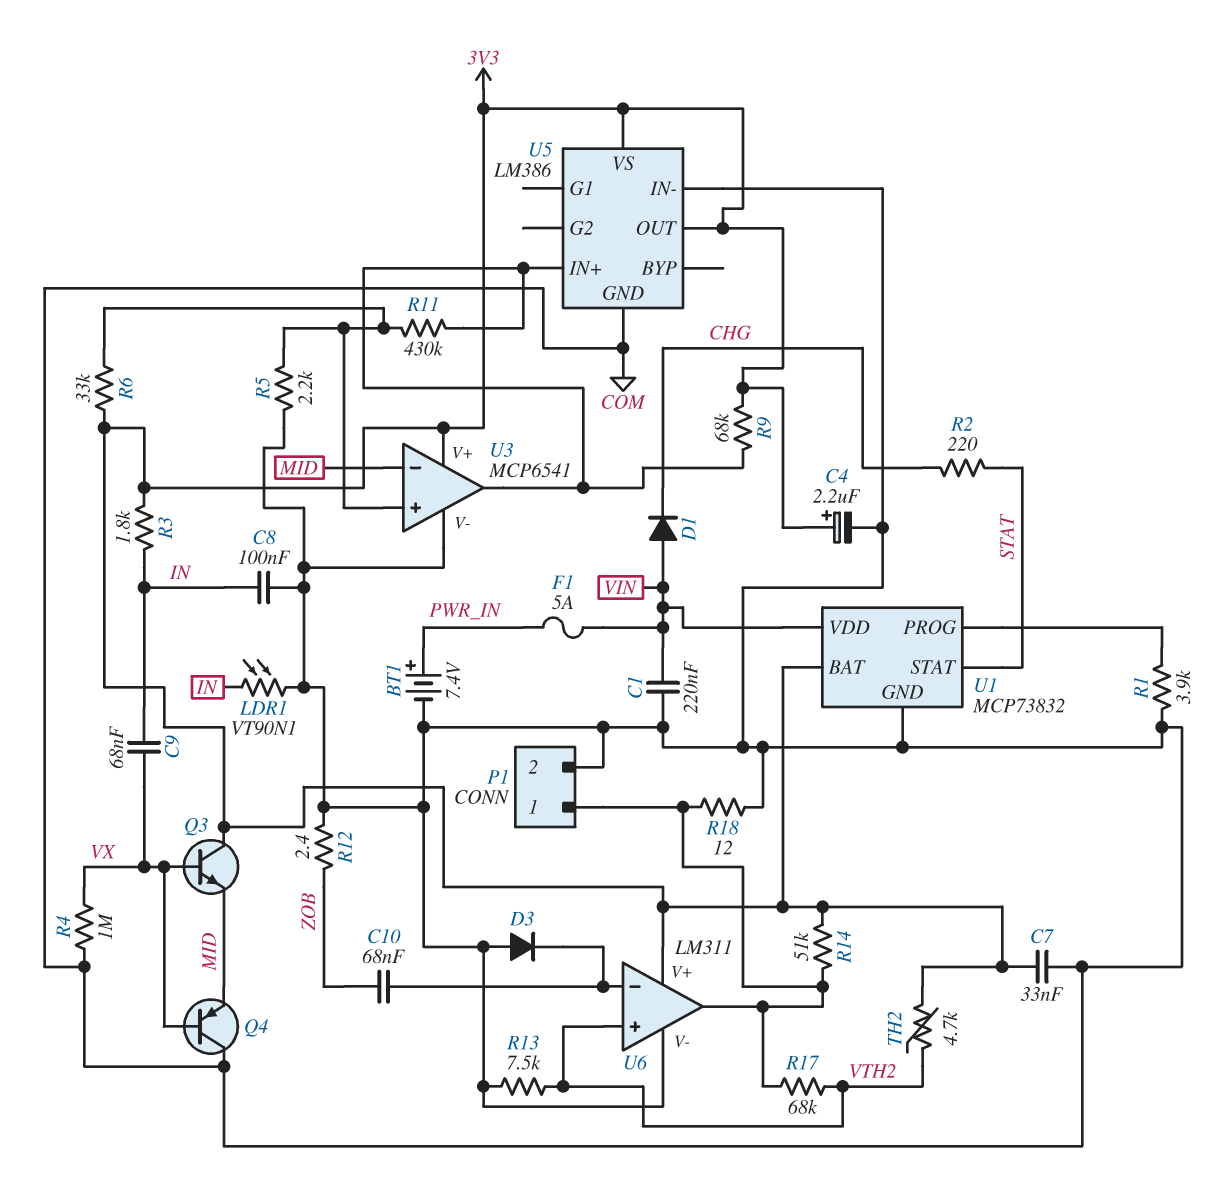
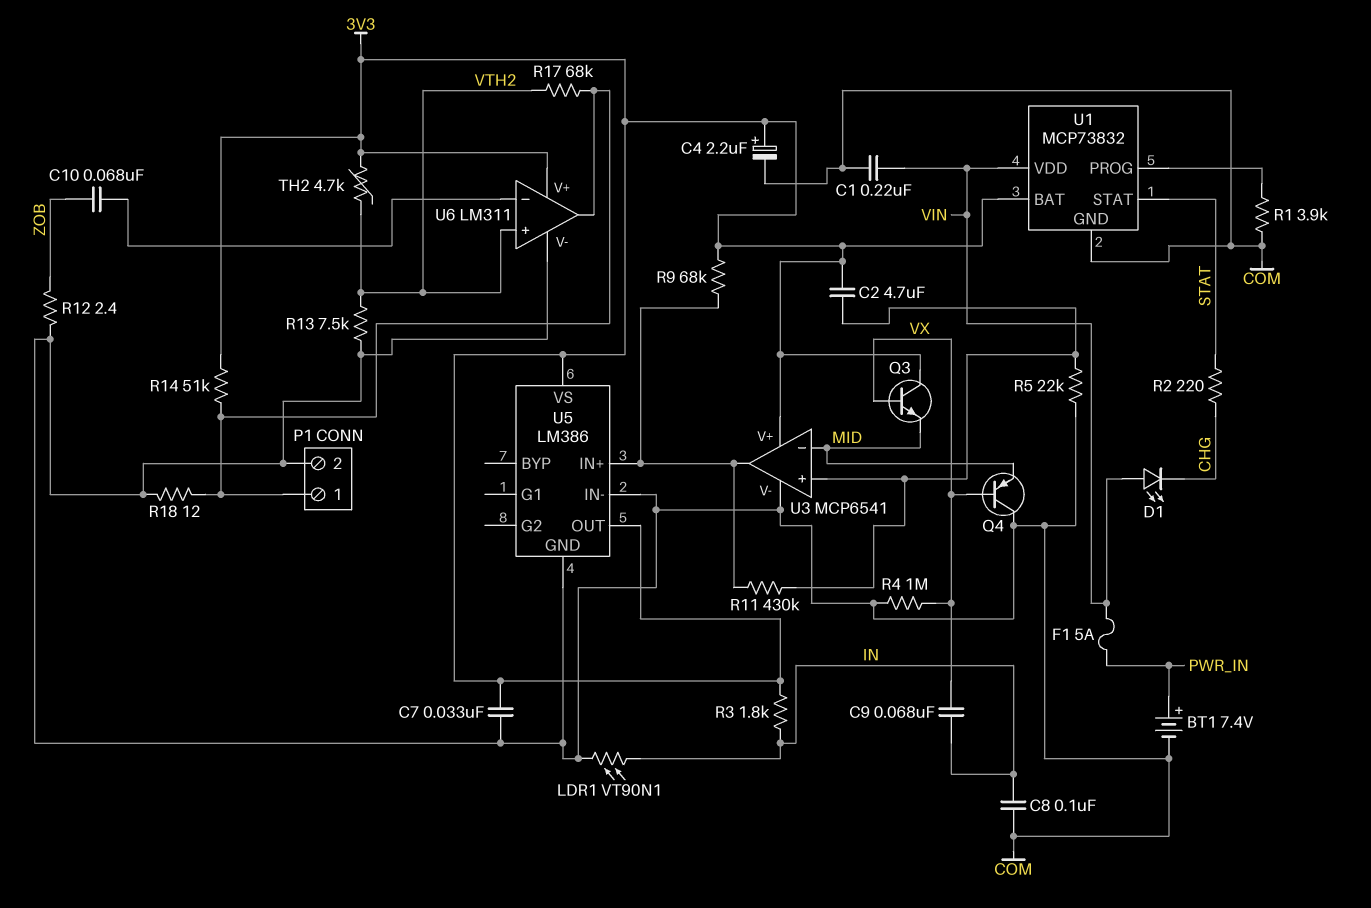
C2: none -> 4.7uF (3V3, U3/in+)
D1: diode (A VIN, K CHG) -> LED (A VIN, K CHG)
D3: diode (A COM, K U6/in-) -> none
R5: 2.2k (COM, U3/in+) -> 22k (COM, U3/in+)
R6: 33k (3V3, U3/in+) -> none

